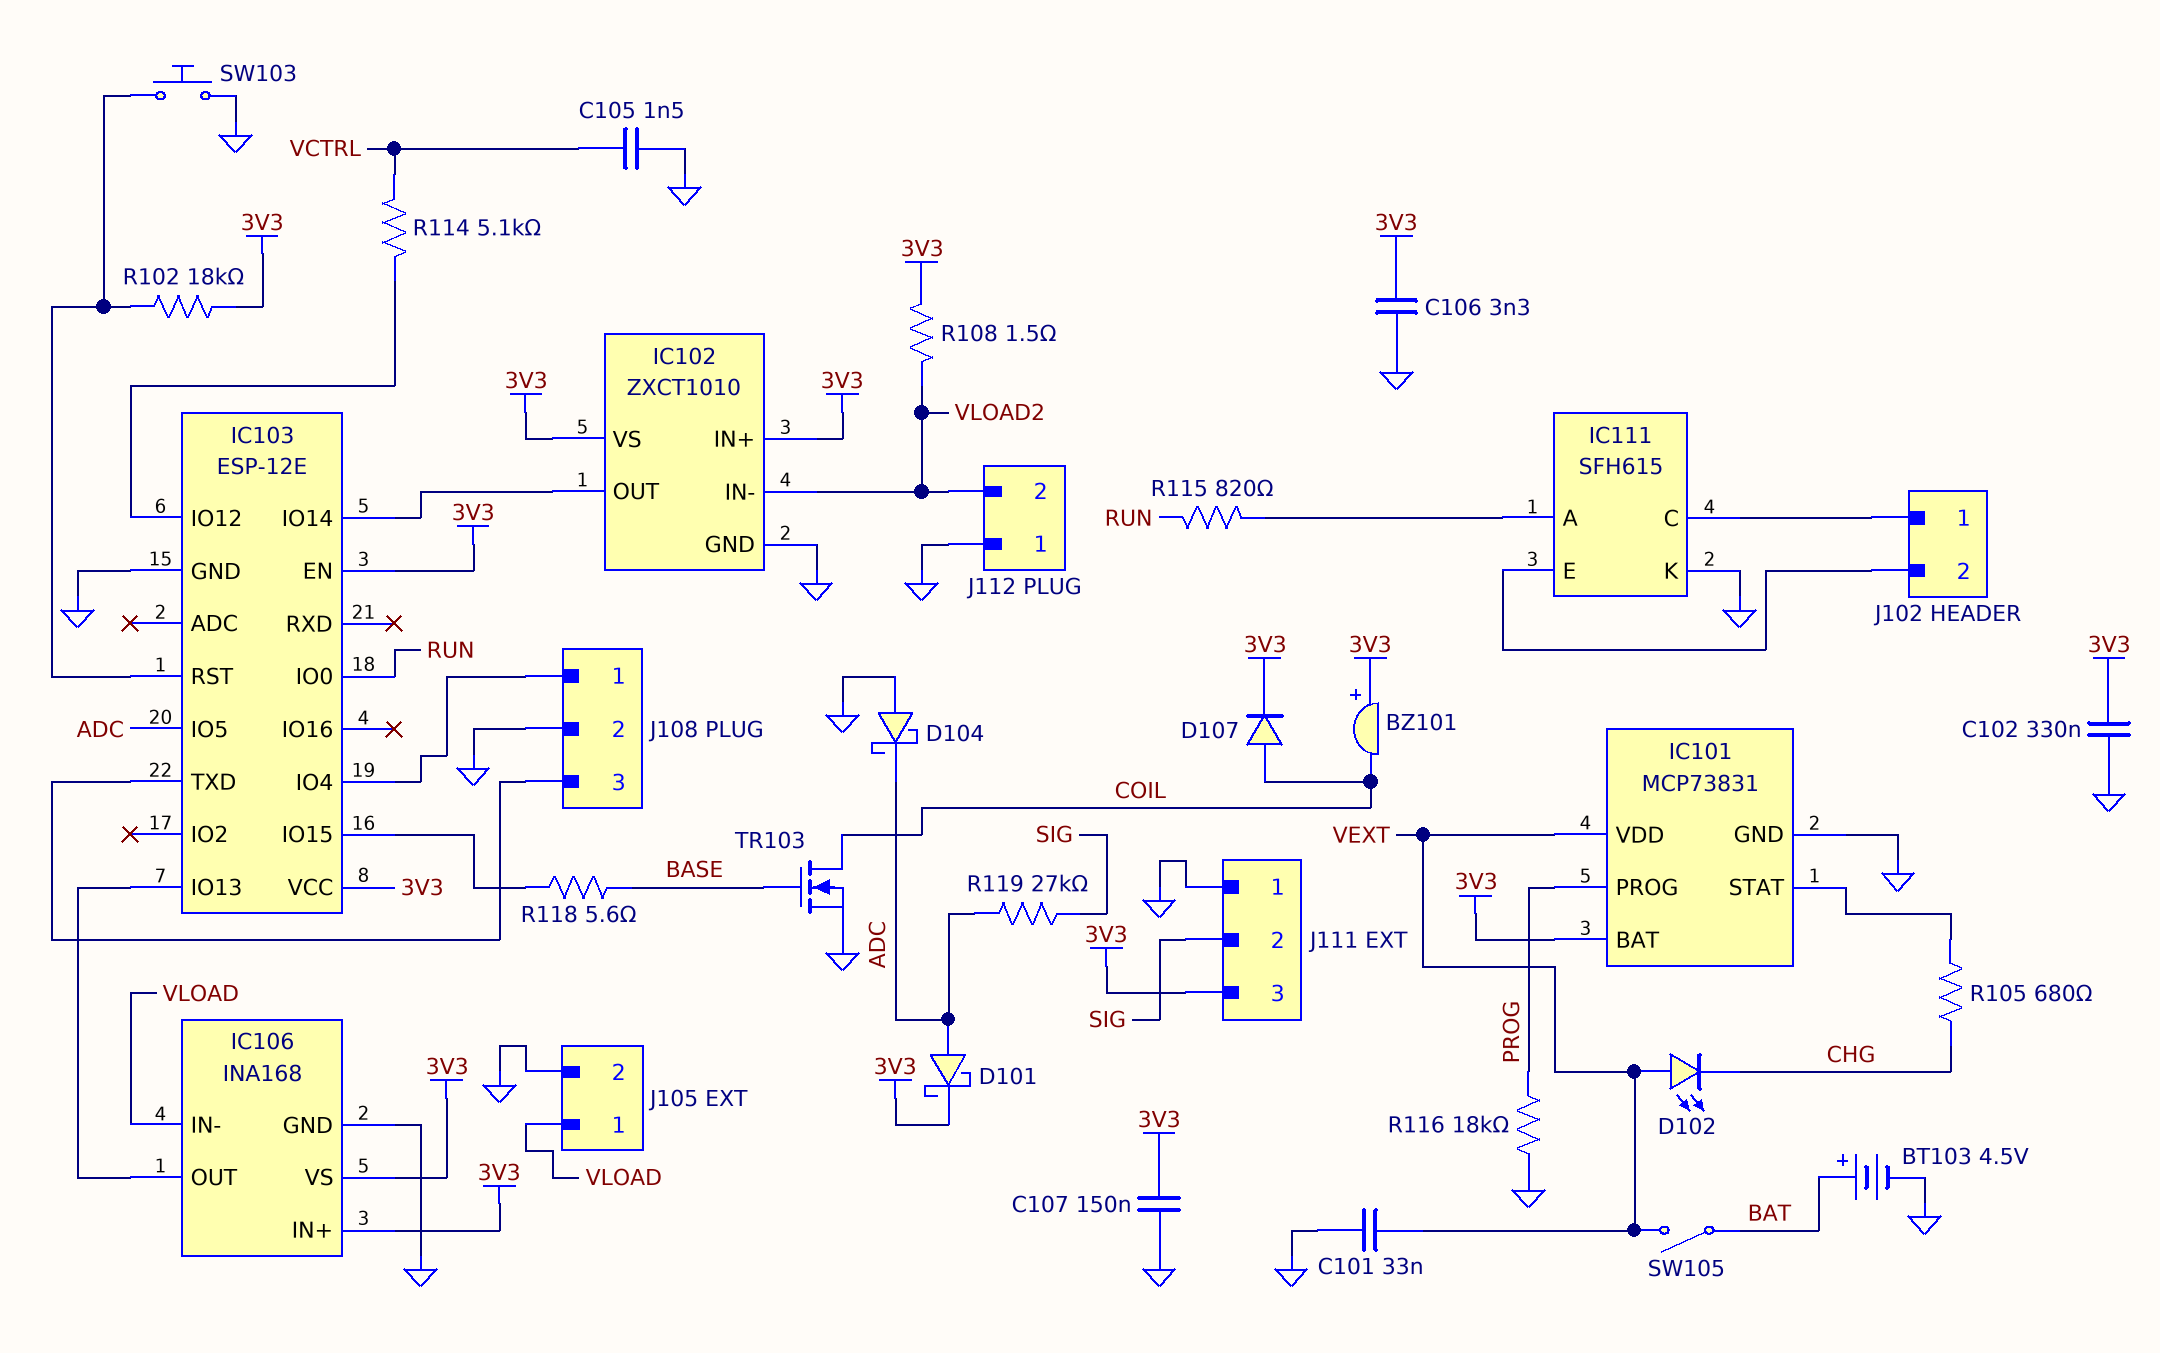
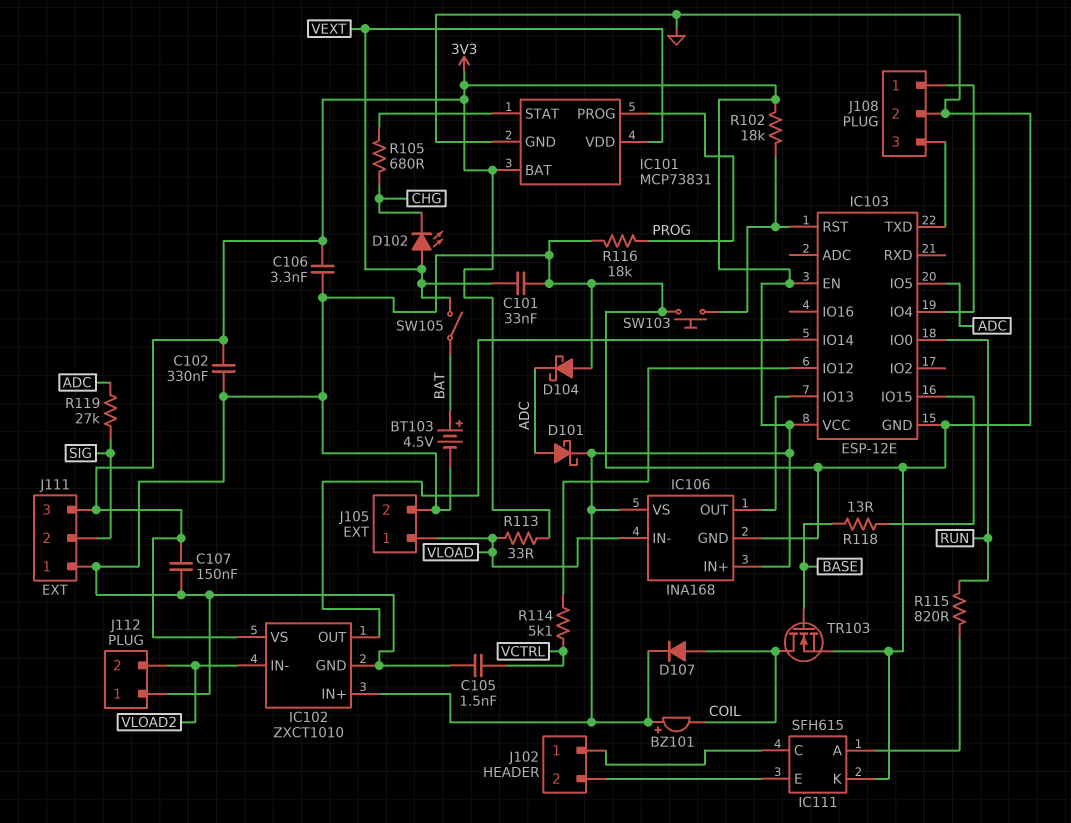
R108: 1.5 (3V3, VLOAD2) -> none
R113: none -> 33 (3V3, VLOAD)
R118: 5.6 (BASE, IC103/IO15) -> 13 (BASE, IC103/IO15)

